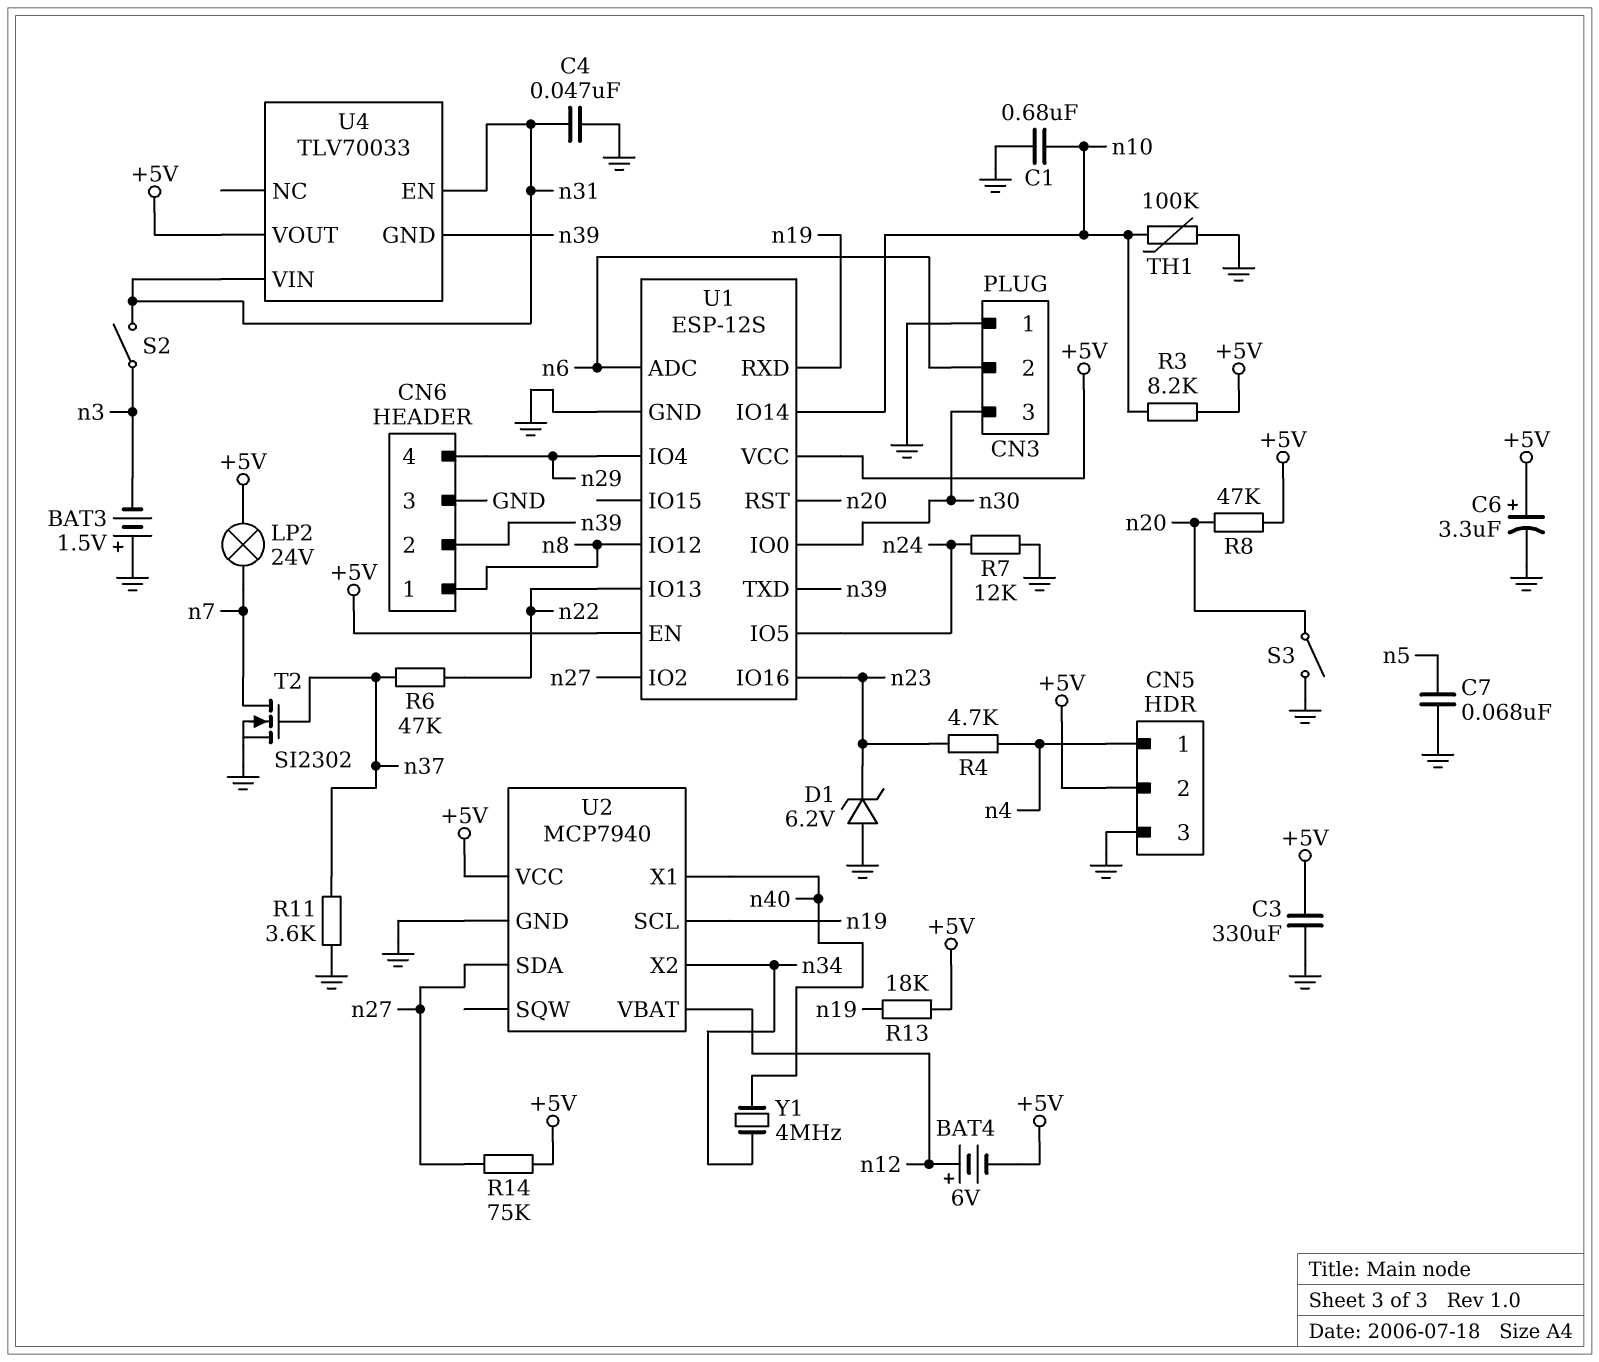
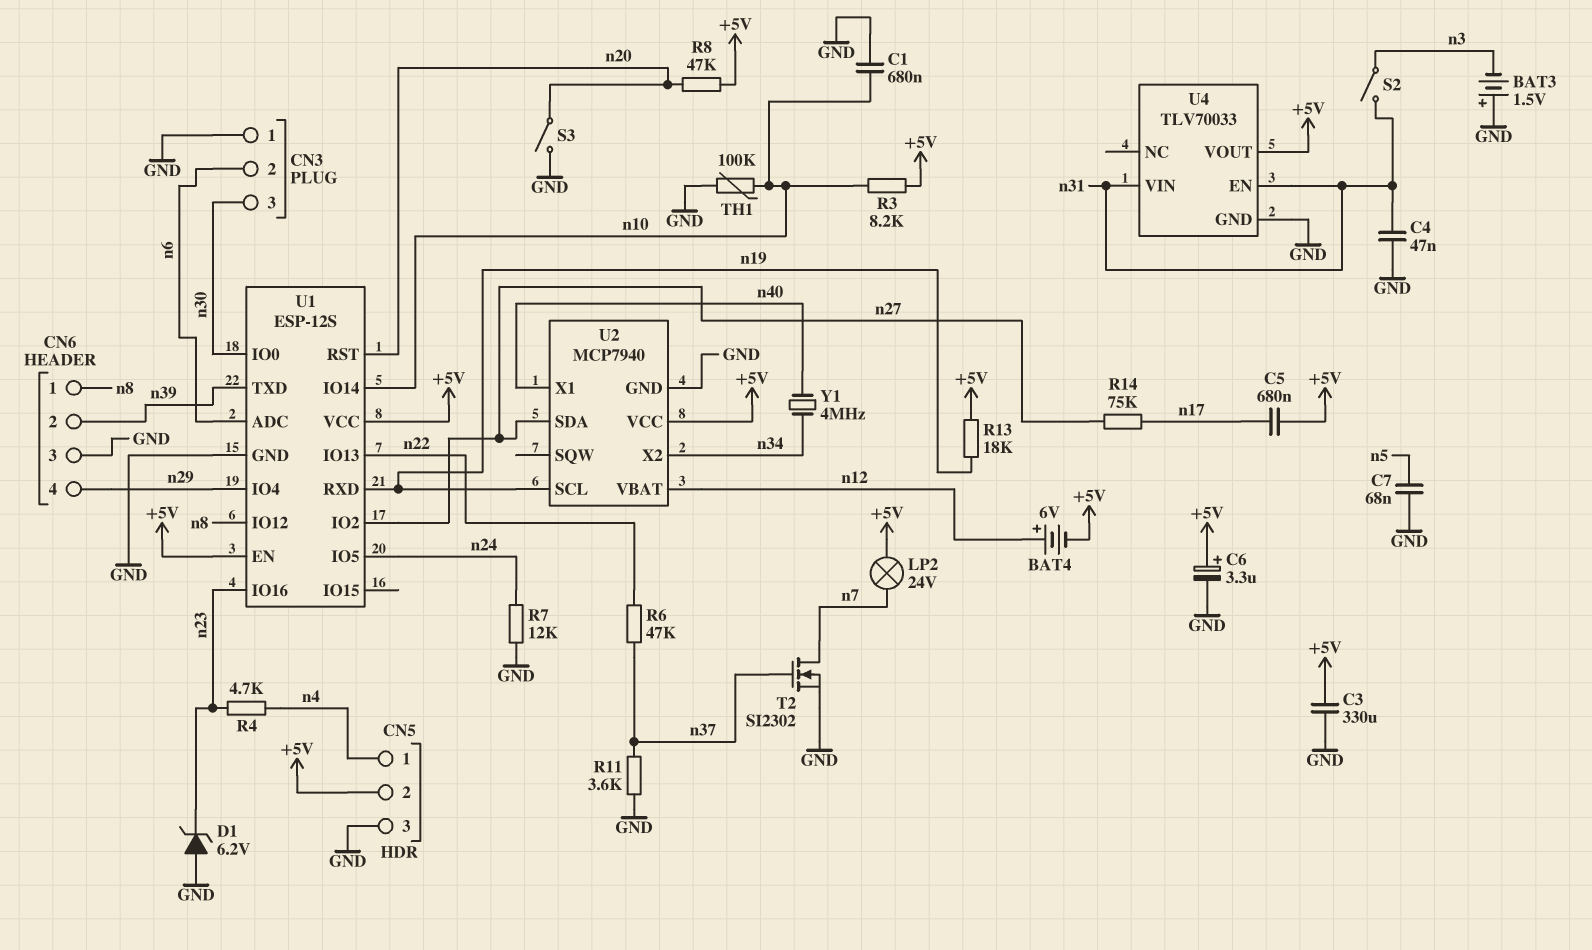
C5: none -> 680nF (+5V, n17)
R14: 75k (+5V, n27) -> 75k (n17, n27)
U4 pin GND: n39 -> GND

